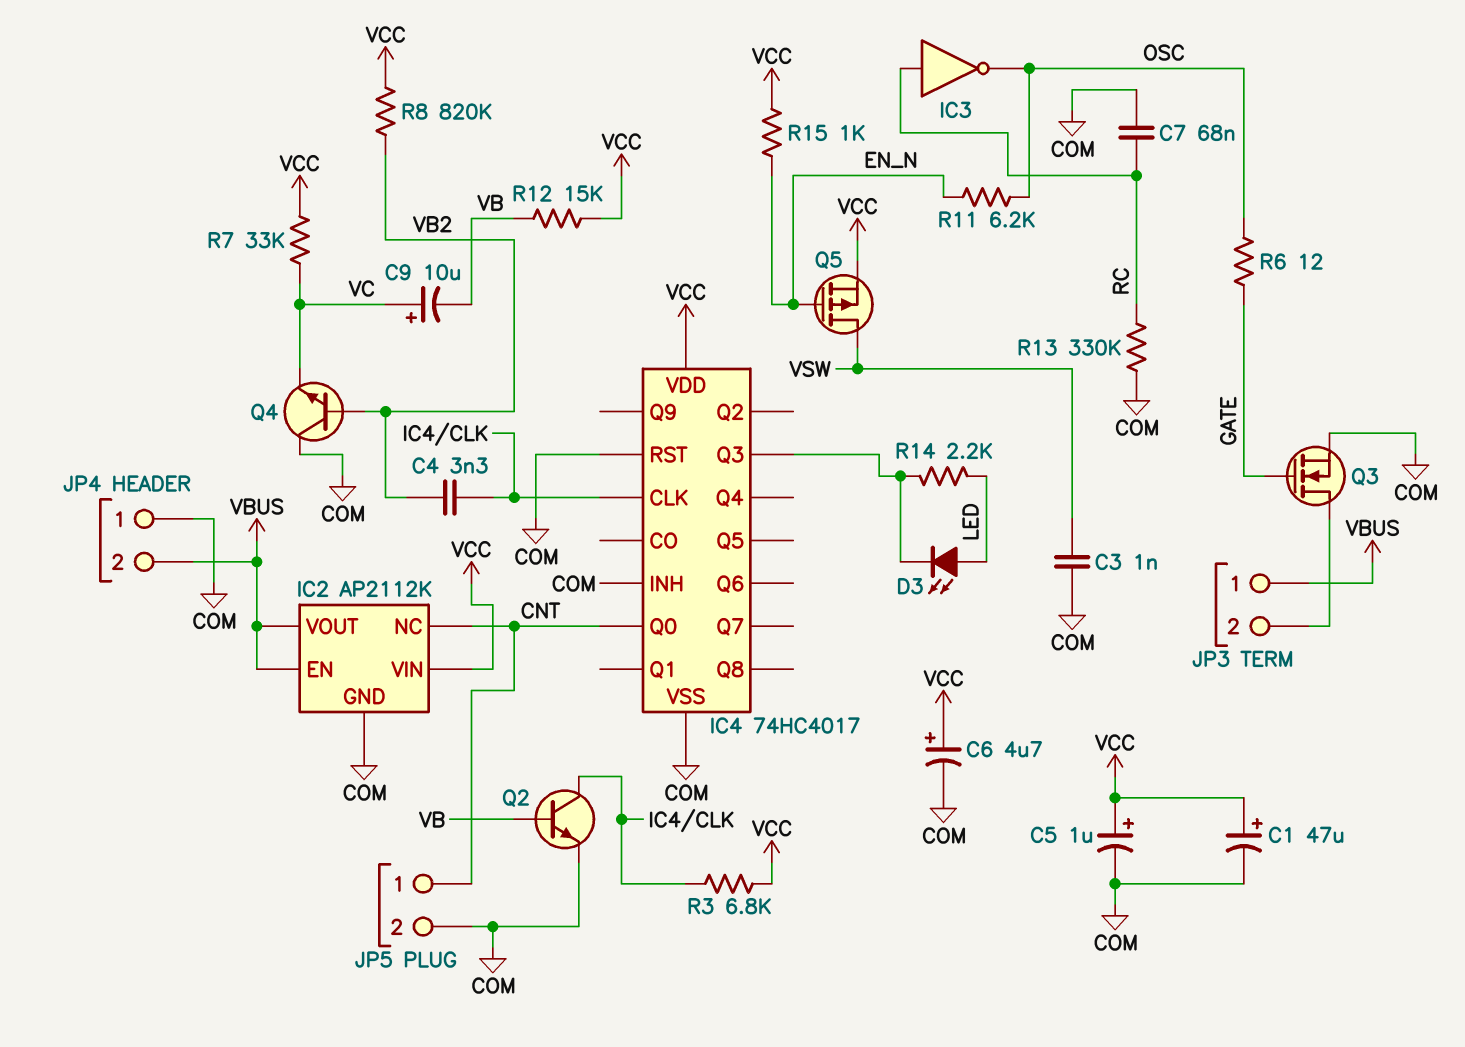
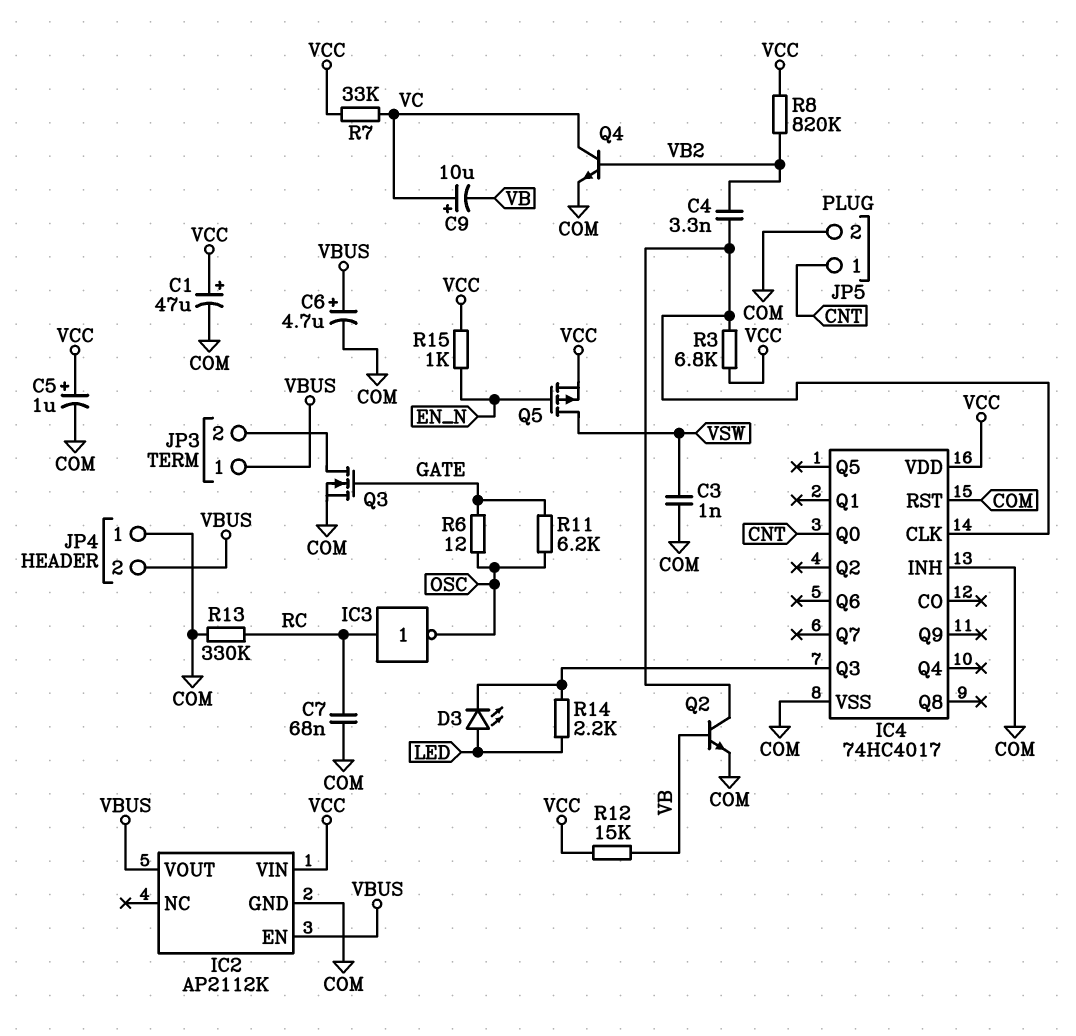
C6: 4.7uF (plus VCC, minus COM) -> 4.7uF (plus VBUS, minus COM)
IC2 pin NC: CNT -> none
Q4: NPN (B VB2, C COM, E VC) -> NPN (B VB2, C VC, E COM)
R11: 6.2k (EN_N, OSC) -> 6.2k (GATE, OSC)

